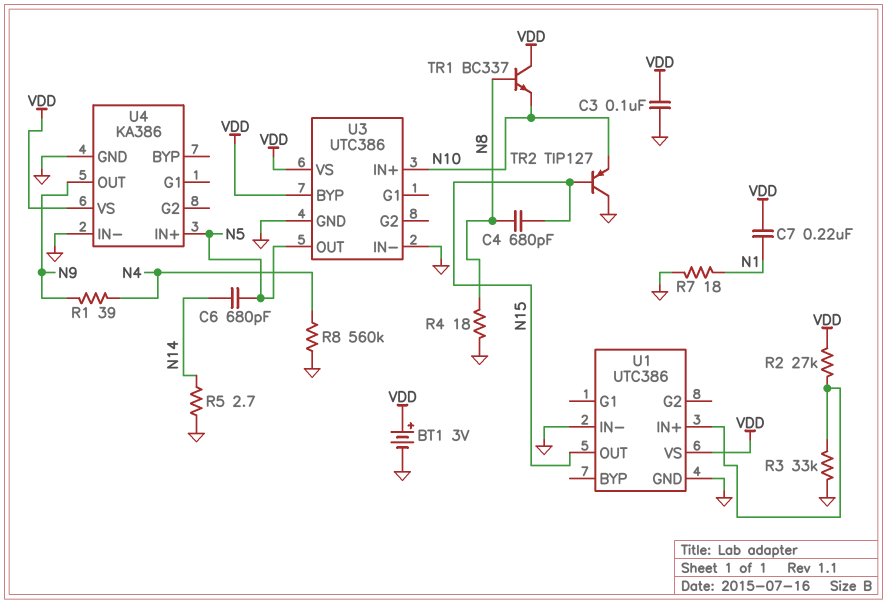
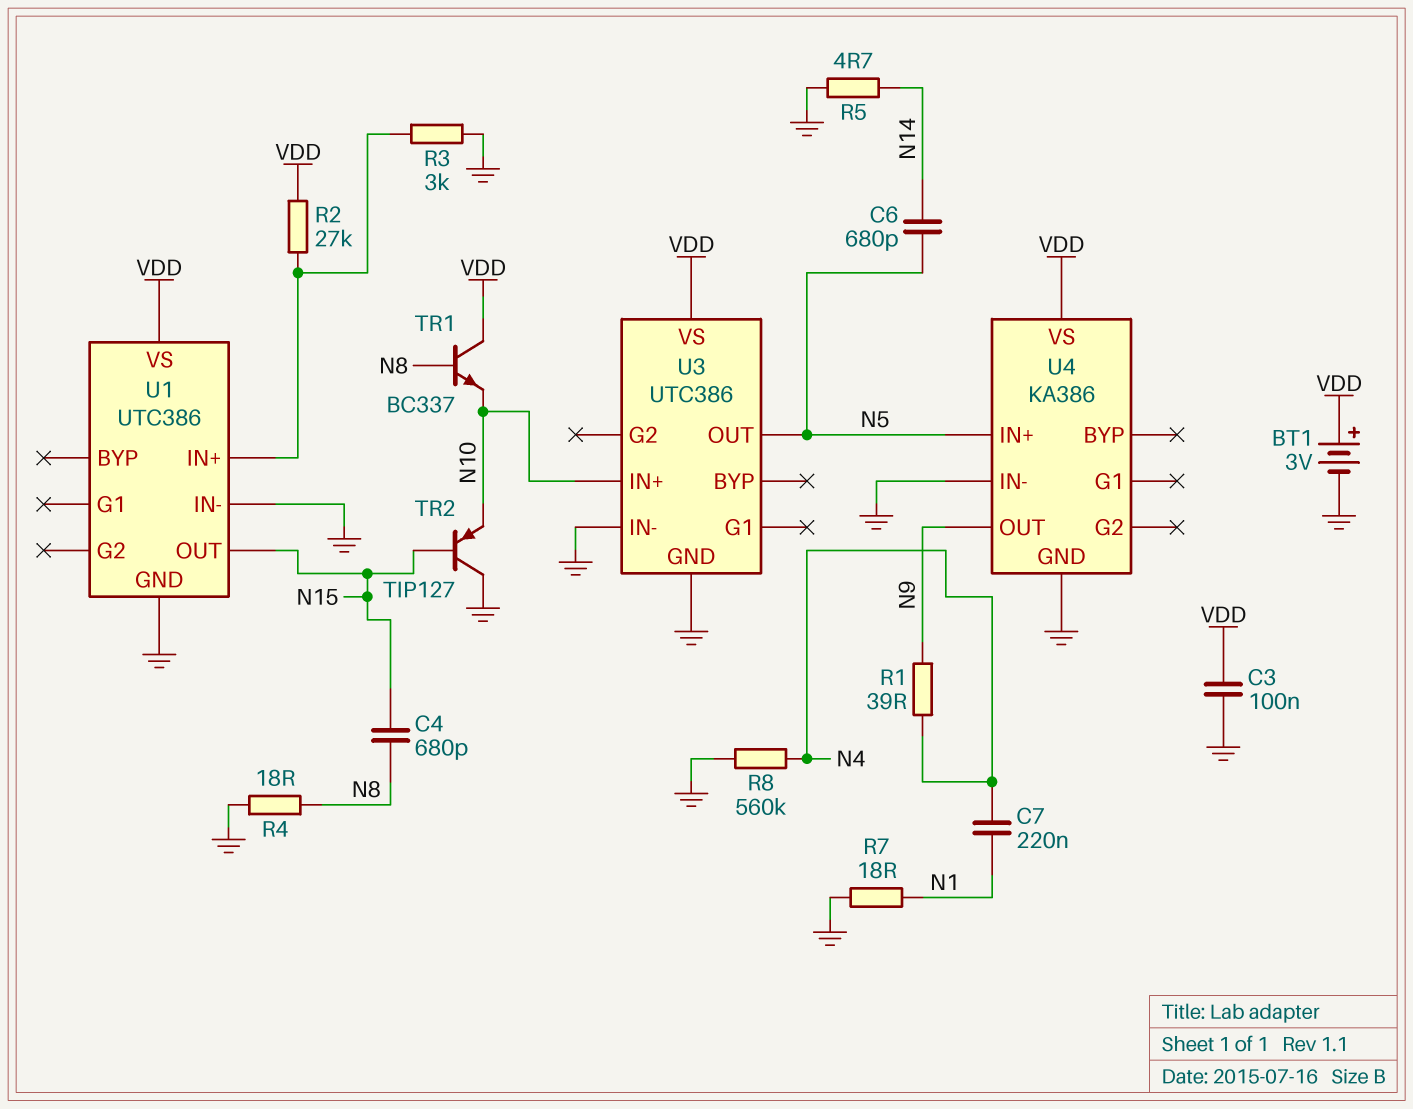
C7: 220nF (N1, VDD) -> 220nF (N1, N4)
R3: 33k (GND, U1/IN+) -> 3k (GND, U1/IN+)
R5: 2.7 (GND, N14) -> 4.7 (GND, N14)
U3 pin BYP: VDD -> none

